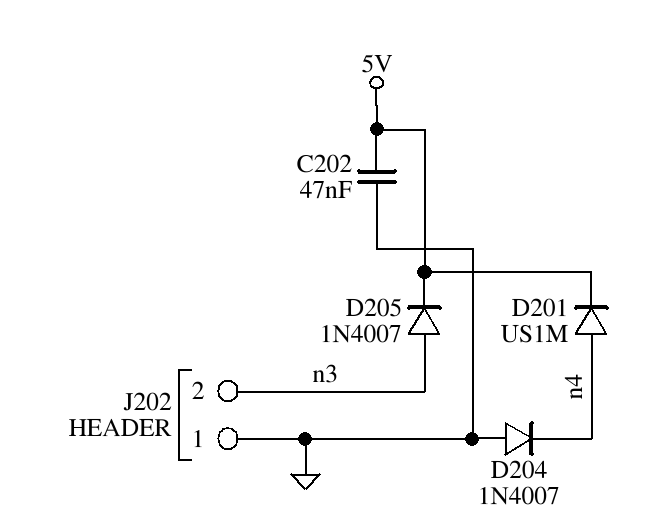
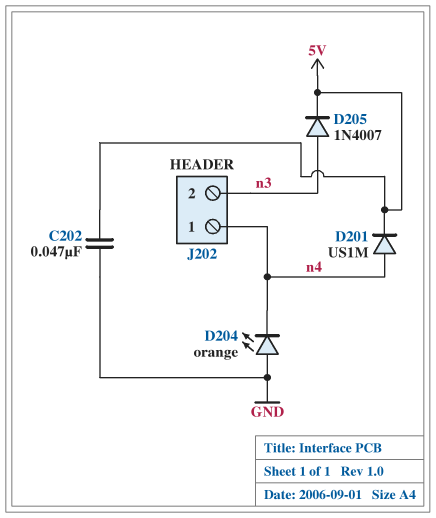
D204: diode 1N4007 (A GND, K n4) -> LED orange (A GND, K n4)
J202 pin 1: GND -> n4

